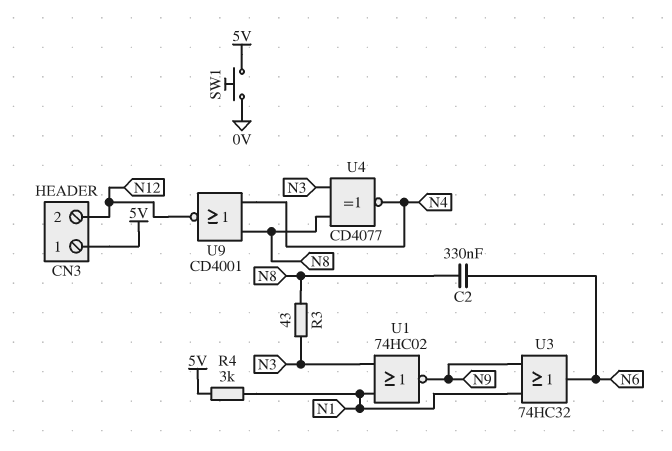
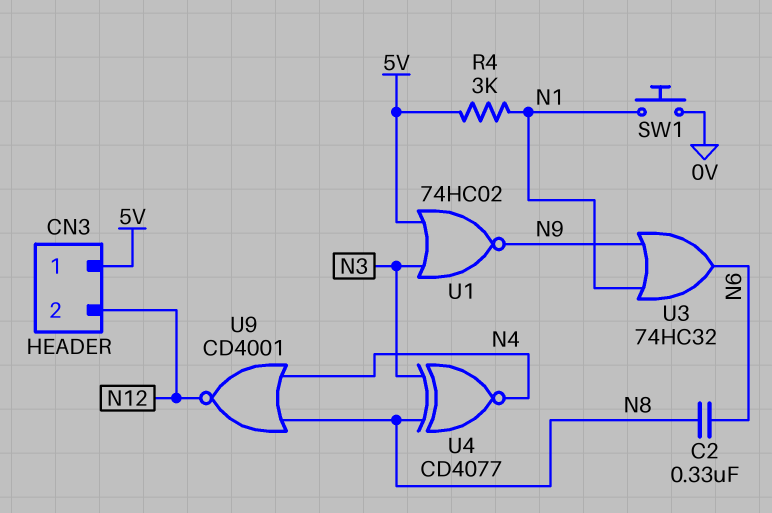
R3: 43 (N3, N8) -> none
SW1: button (0V, 5V) -> button (0V, N1)
U1: NOR 74HC02 (in N1, in N3, out N9) -> NOR 74HC02 (in 5V, in N3, out N9)

